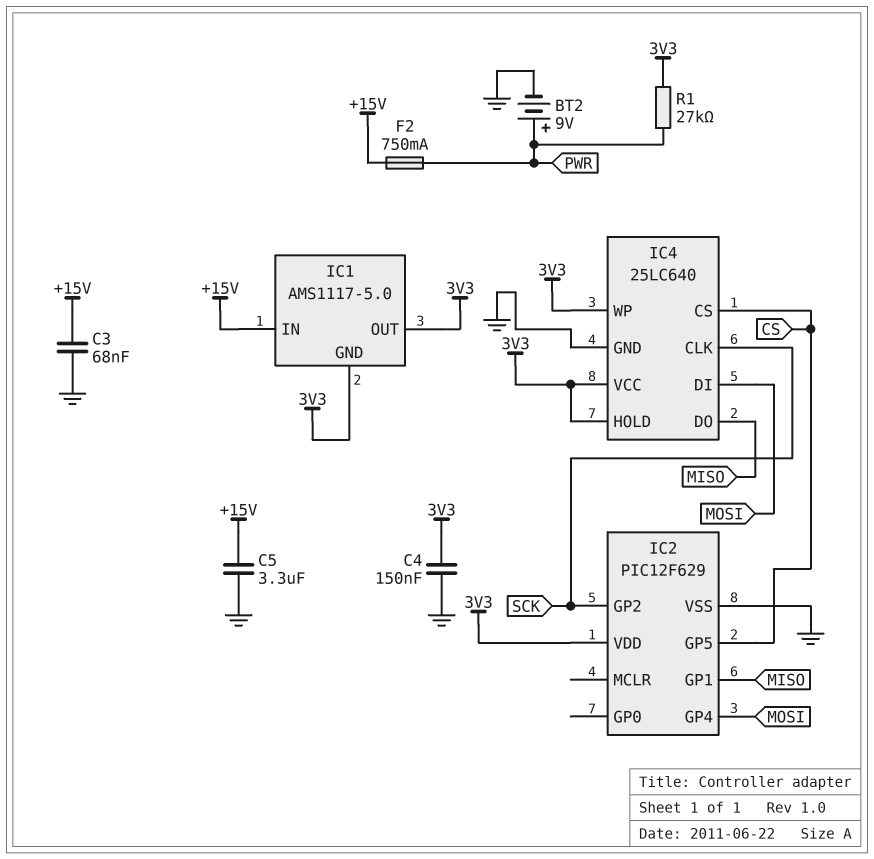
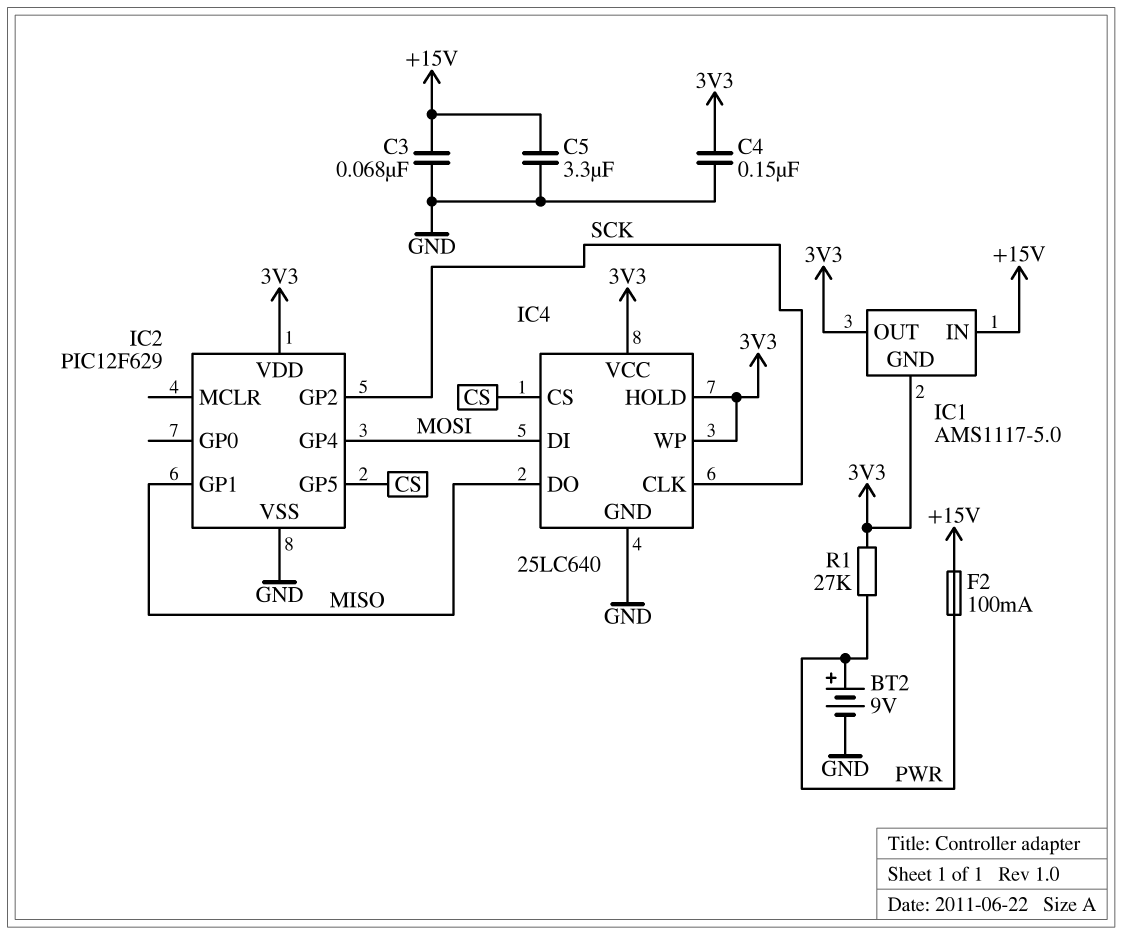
F2: 750mA (+15V, PWR) -> 100mA (+15V, PWR)

